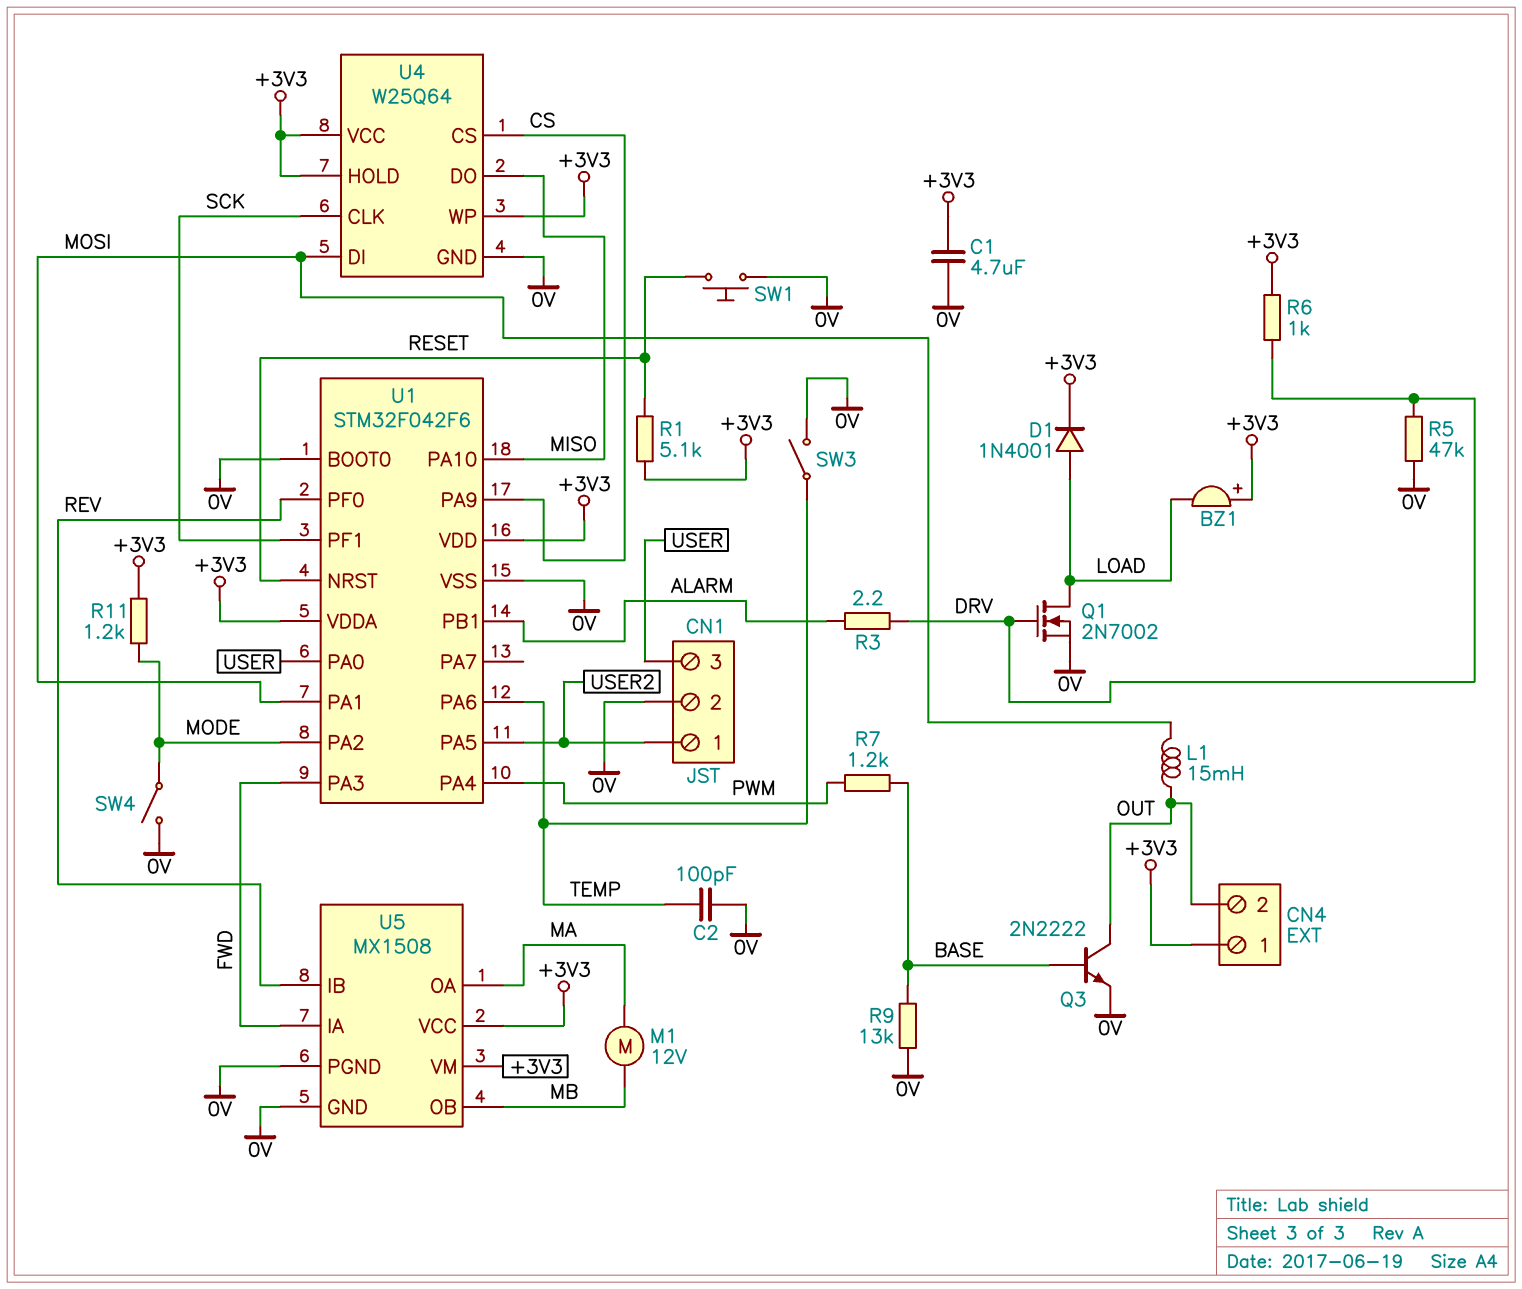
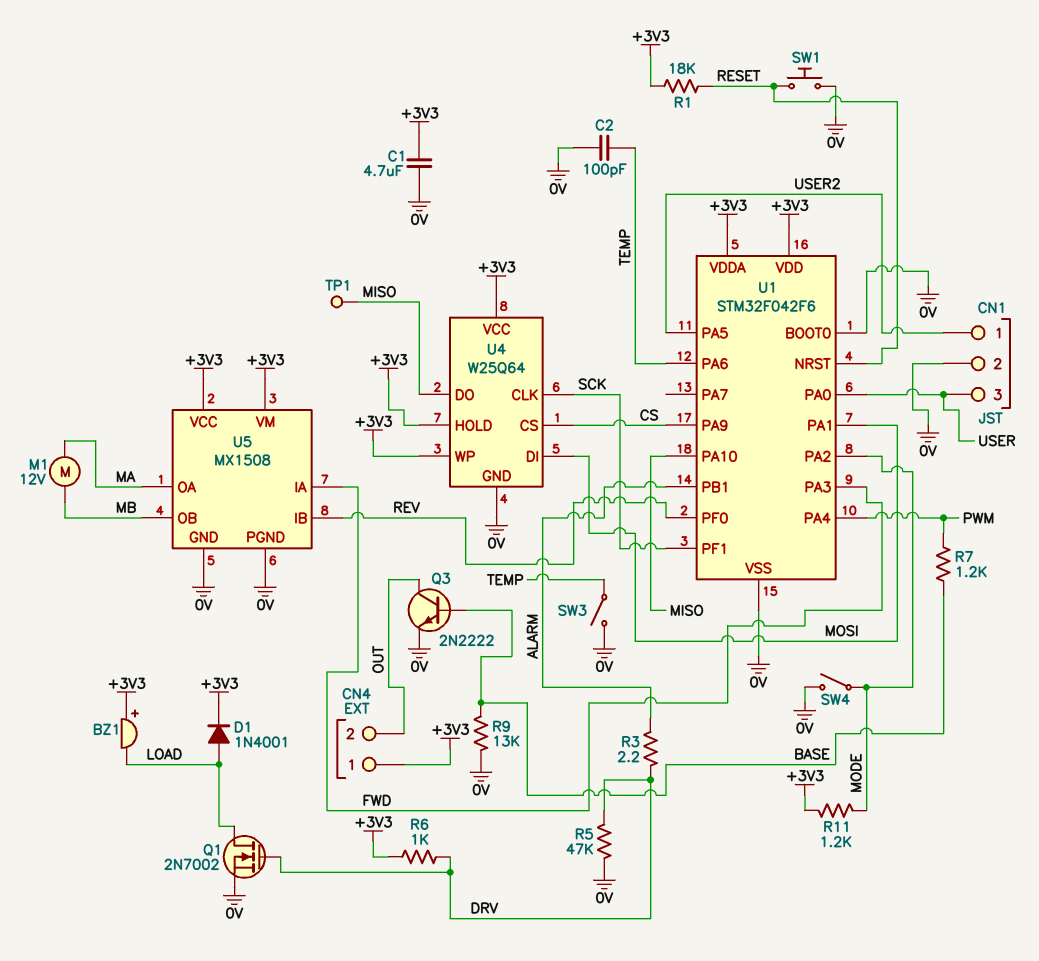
L1: 15mH (MOSI, OUT) -> none
R1: 5.1k (+3V3, RESET) -> 18k (+3V3, RESET)
TP1: none -> test point (MISO)

